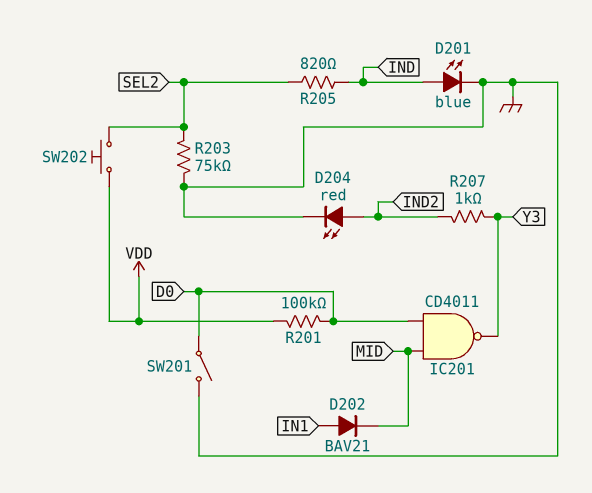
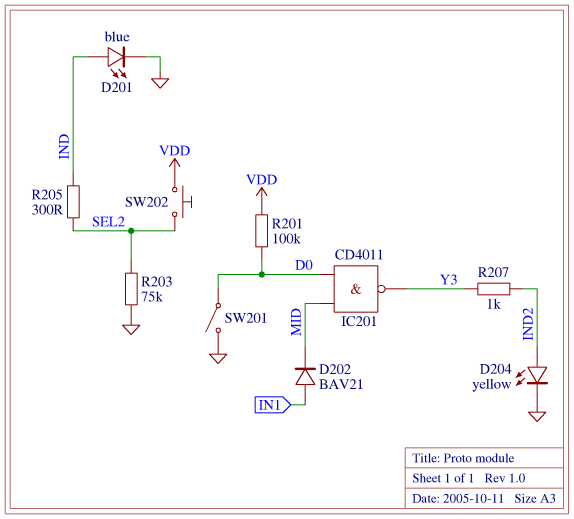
D204: LED red (A IND2, K GND) -> LED yellow (A IND2, K GND)
R205: 820 (IND, SEL2) -> 300 (IND, SEL2)

